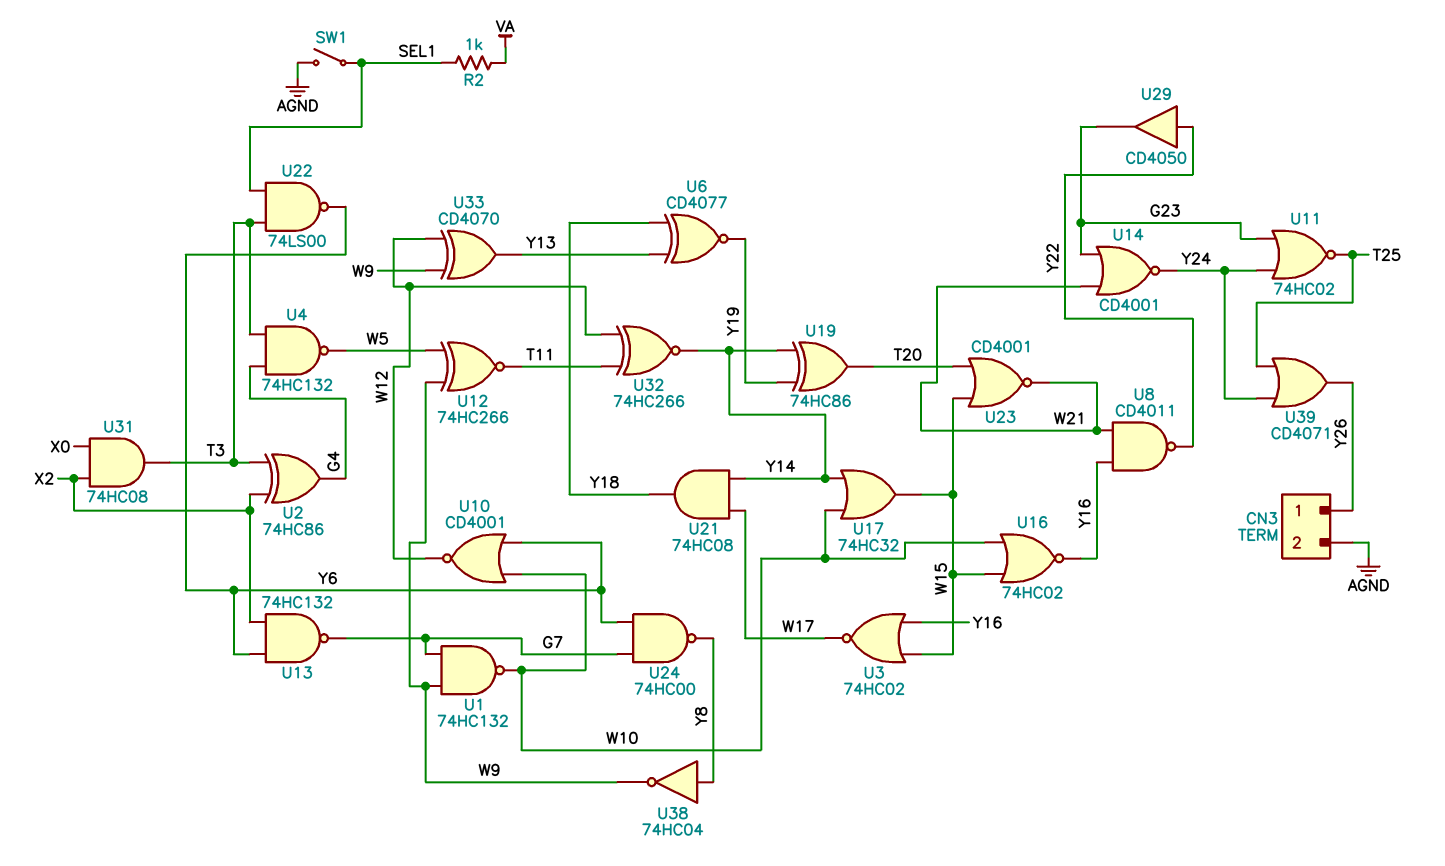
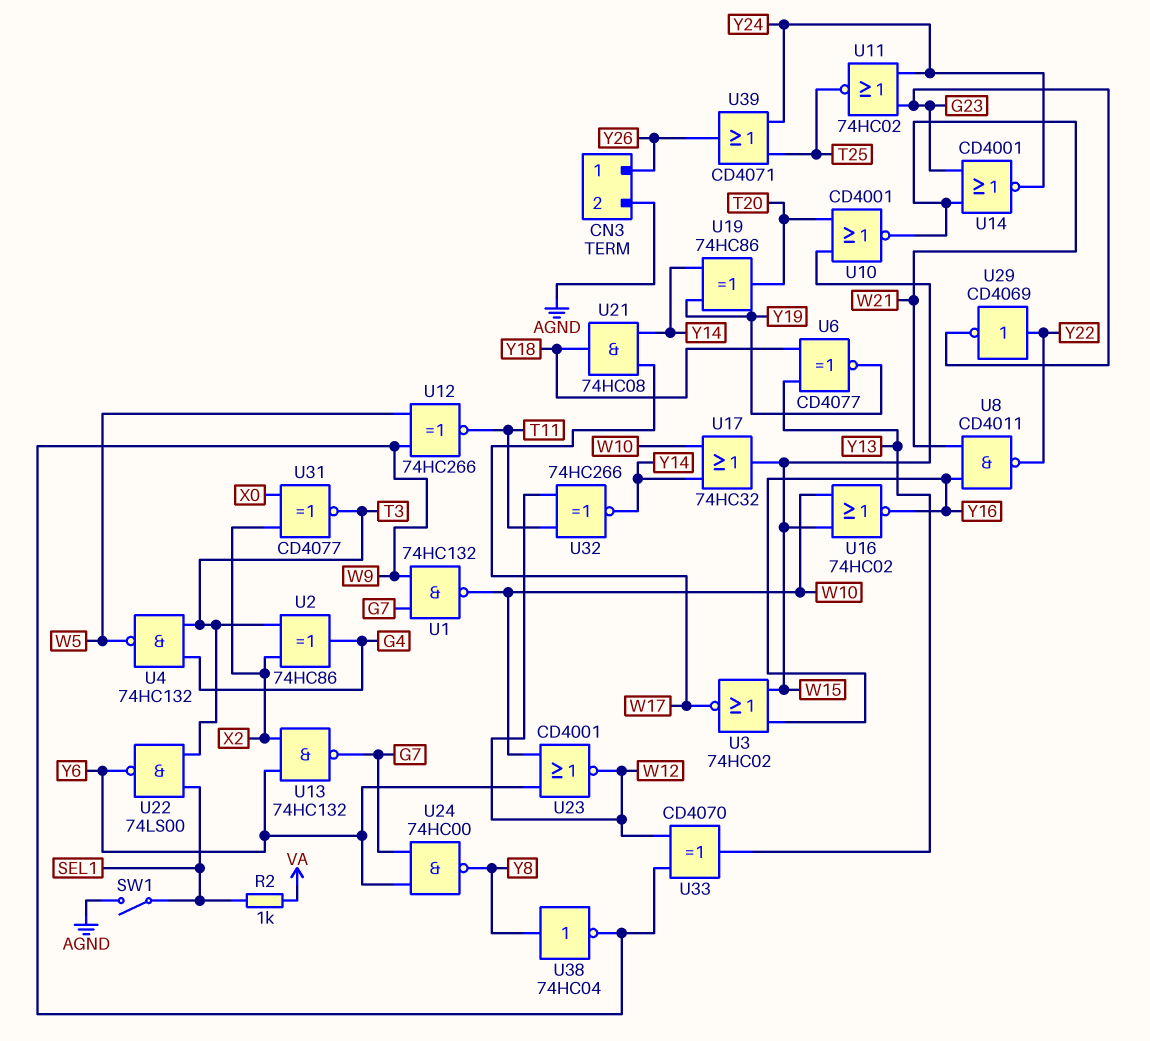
U10: NOR CD4001 (in W10, in Y6, out W12) -> NOR CD4001 (in T20, in W15, out W21)
U23: NOR CD4001 (in T20, in W15, out W21) -> NOR CD4001 (in W10, in Y6, out W12)
U29: buffer CD4050 (in Y22, out G23) -> NOT CD4069 (in Y22, out G23)
U31: AND 74HC08 (in X0, in X2, out T3) -> XNOR CD4077 (in X0, in X2, out T3)

